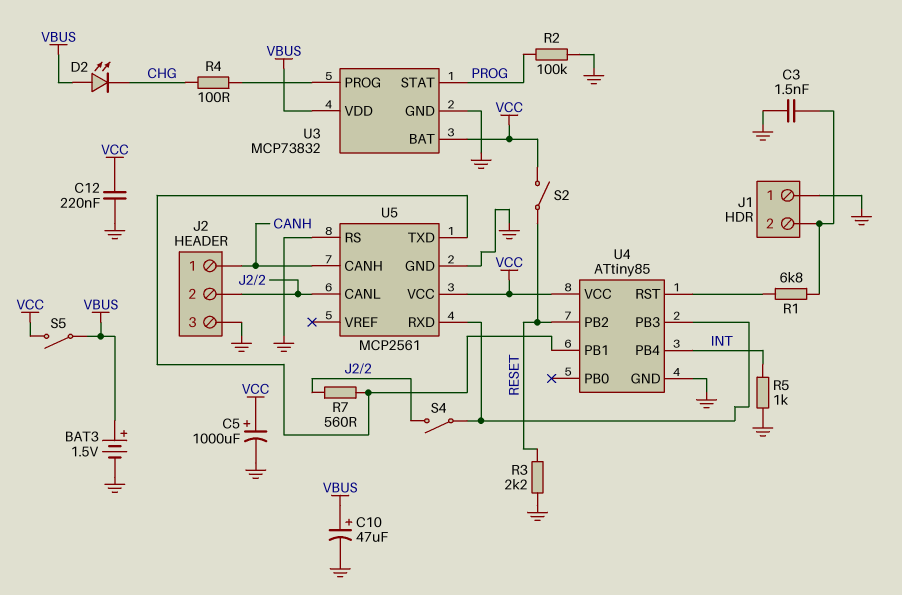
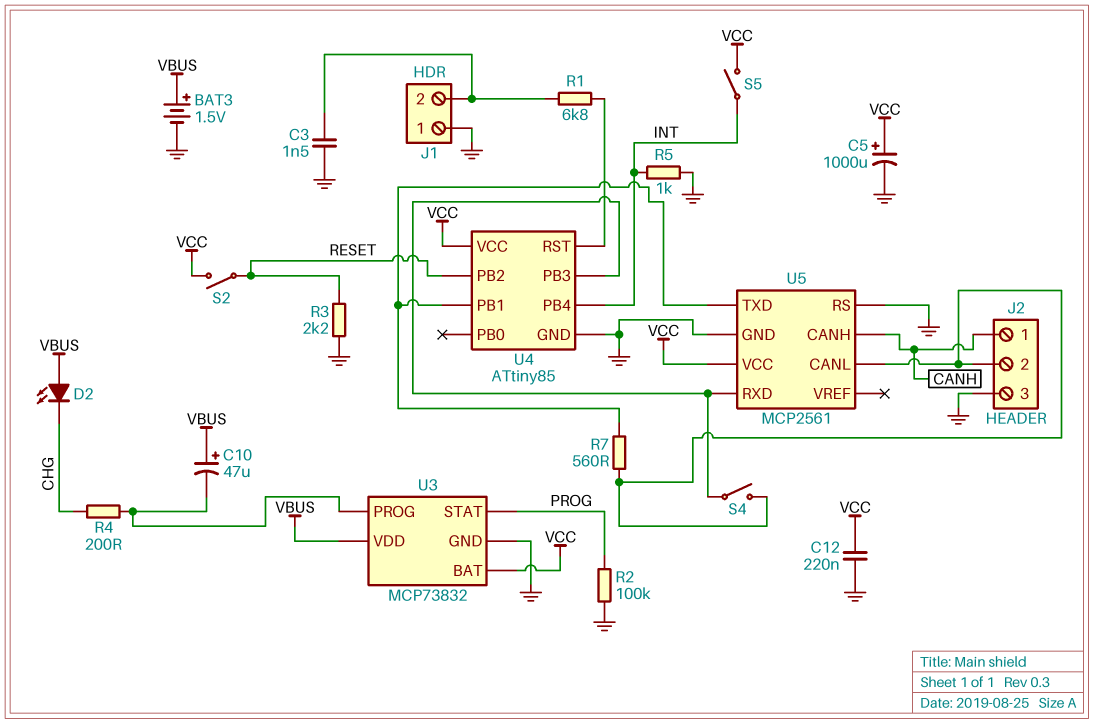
C10: 47uF (plus VBUS, minus GND) -> 47uF (plus VBUS, minus U3/PROG)
R4: 100 (CHG, U3/PROG) -> 200 (CHG, U3/PROG)
S5: switch (VBUS, VCC) -> switch (INT, VCC)

